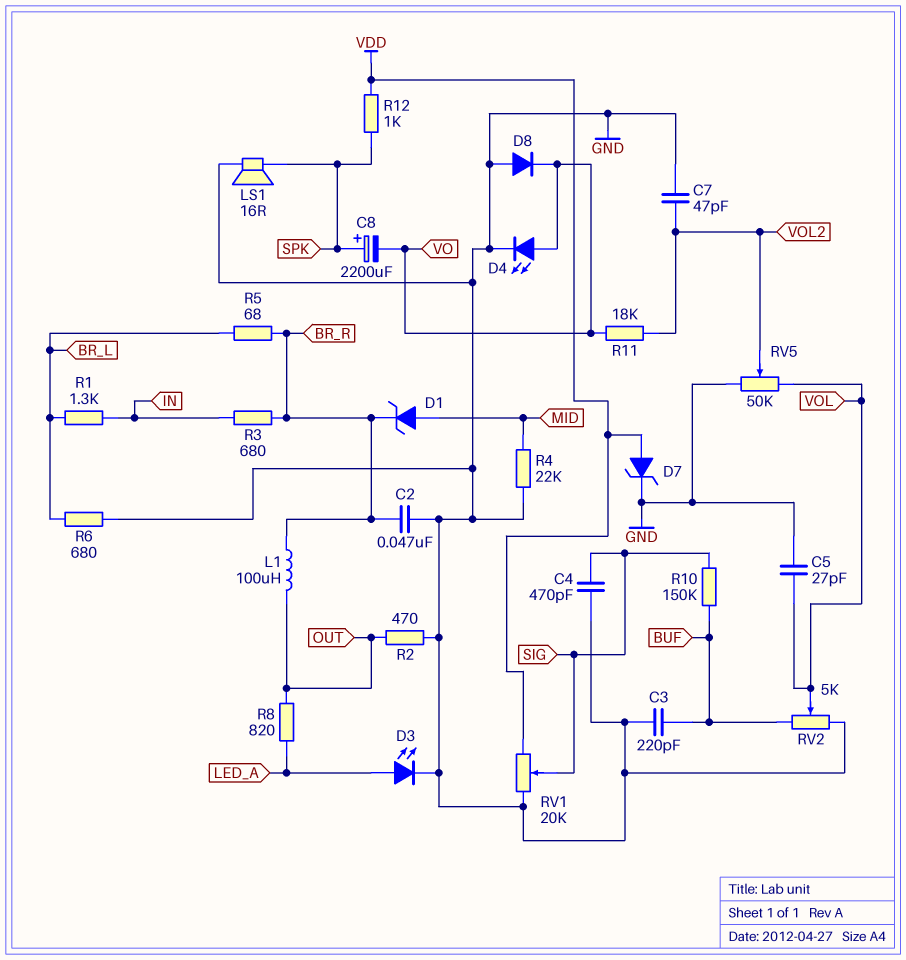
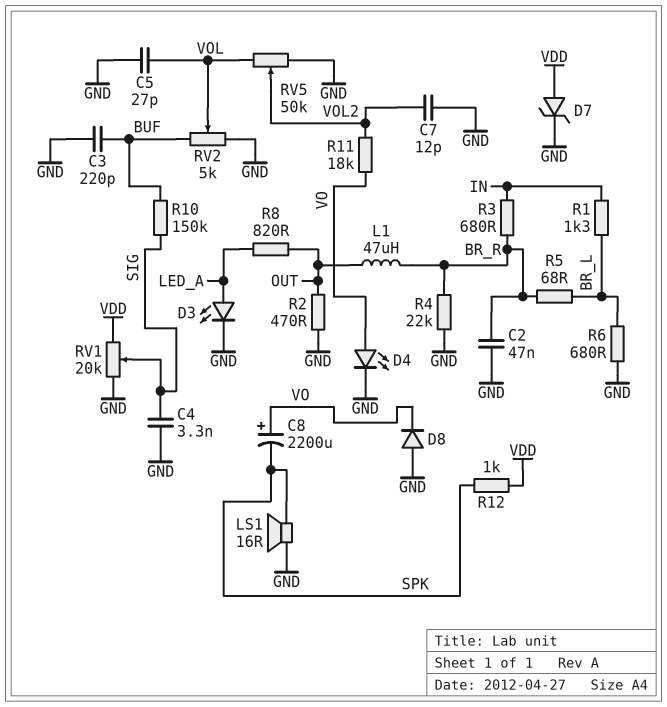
C4: 470pF (GND, SIG) -> 3.3nF (GND, SIG)
C7: 47pF (GND, VOL2) -> 12pF (GND, VOL2)
C8: 2200uF (plus SPK, minus VO) -> 2200uF (plus VO, minus SPK)
D1: zener (A MID, K BR_R) -> none
L1: 100uH (BR_R, OUT) -> 47uH (BR_R, OUT)
R4: 22k (GND, MID) -> 22k (BR_R, GND)

